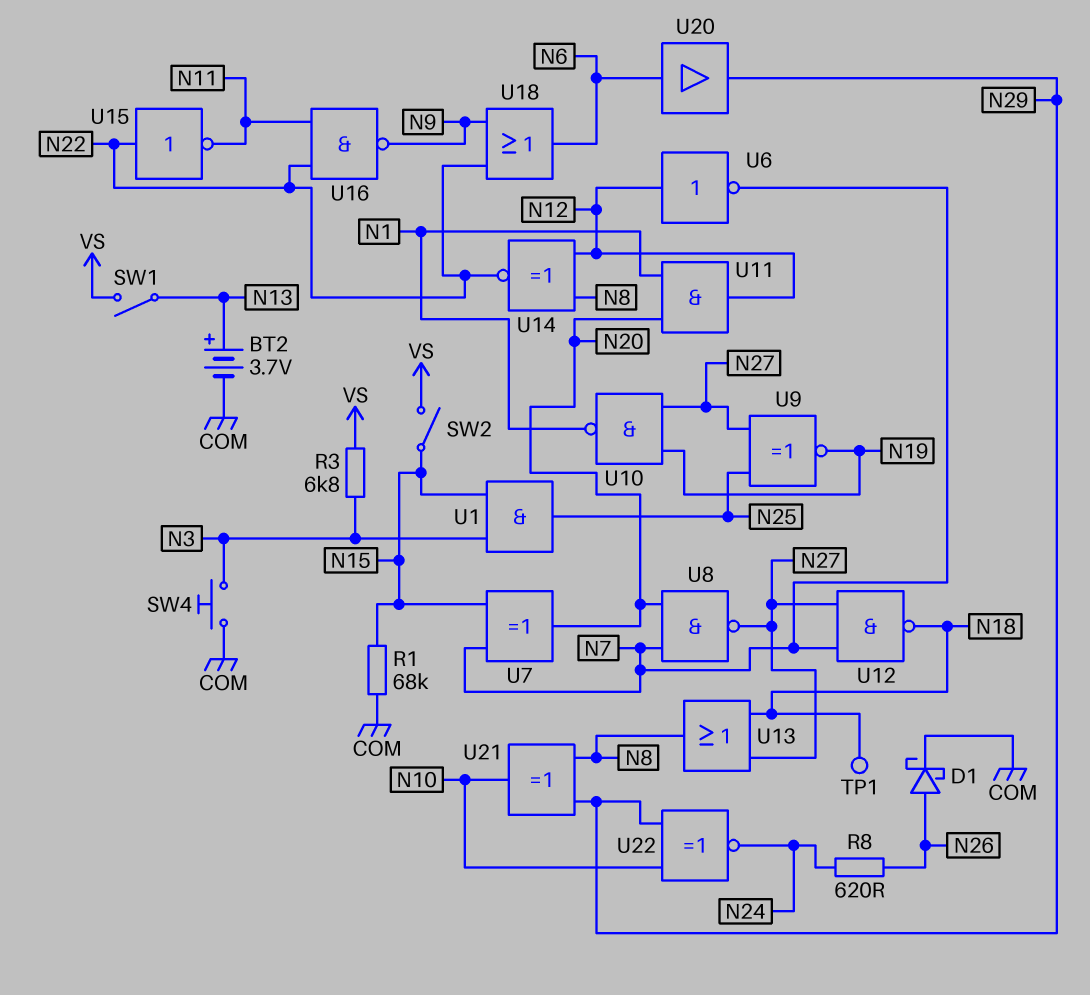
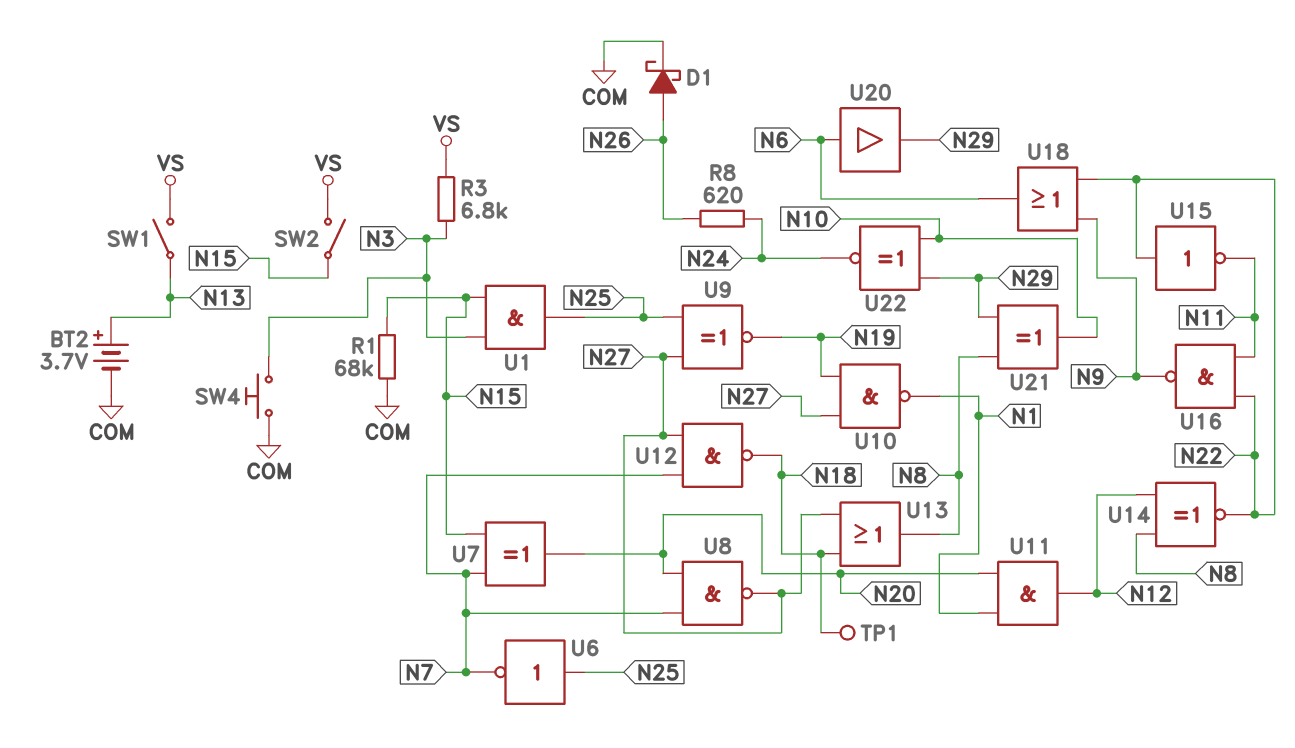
U6: NOT (in N12, out N7) -> NOT (in N25, out N7)

